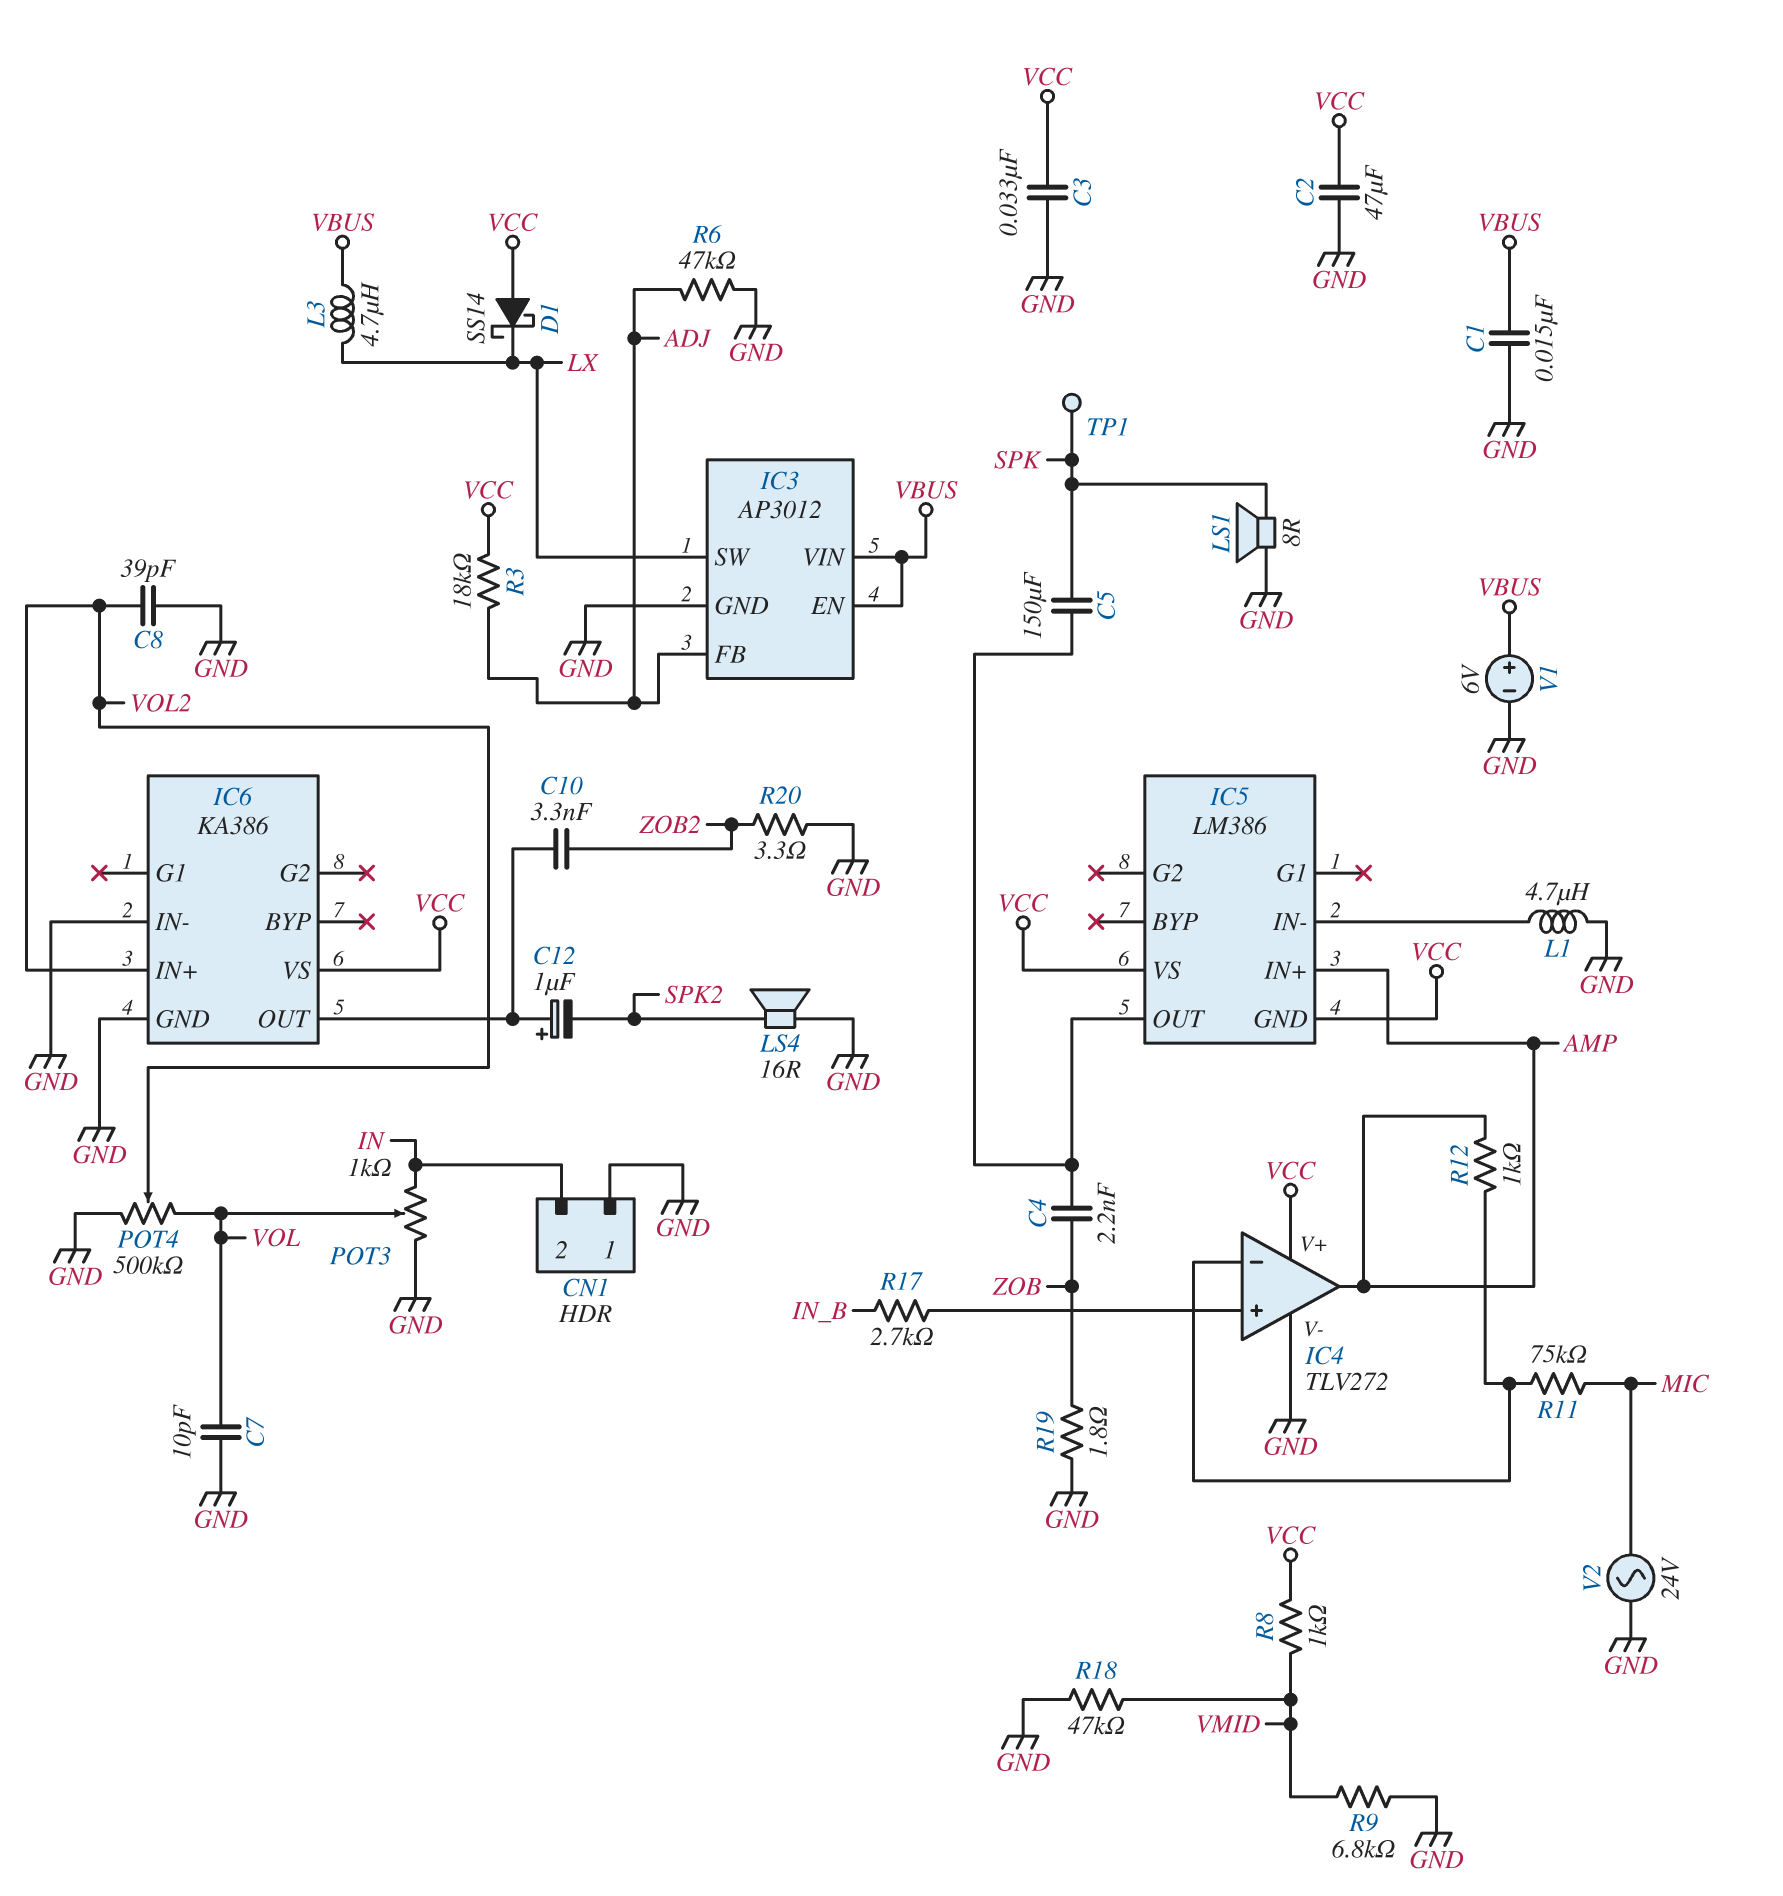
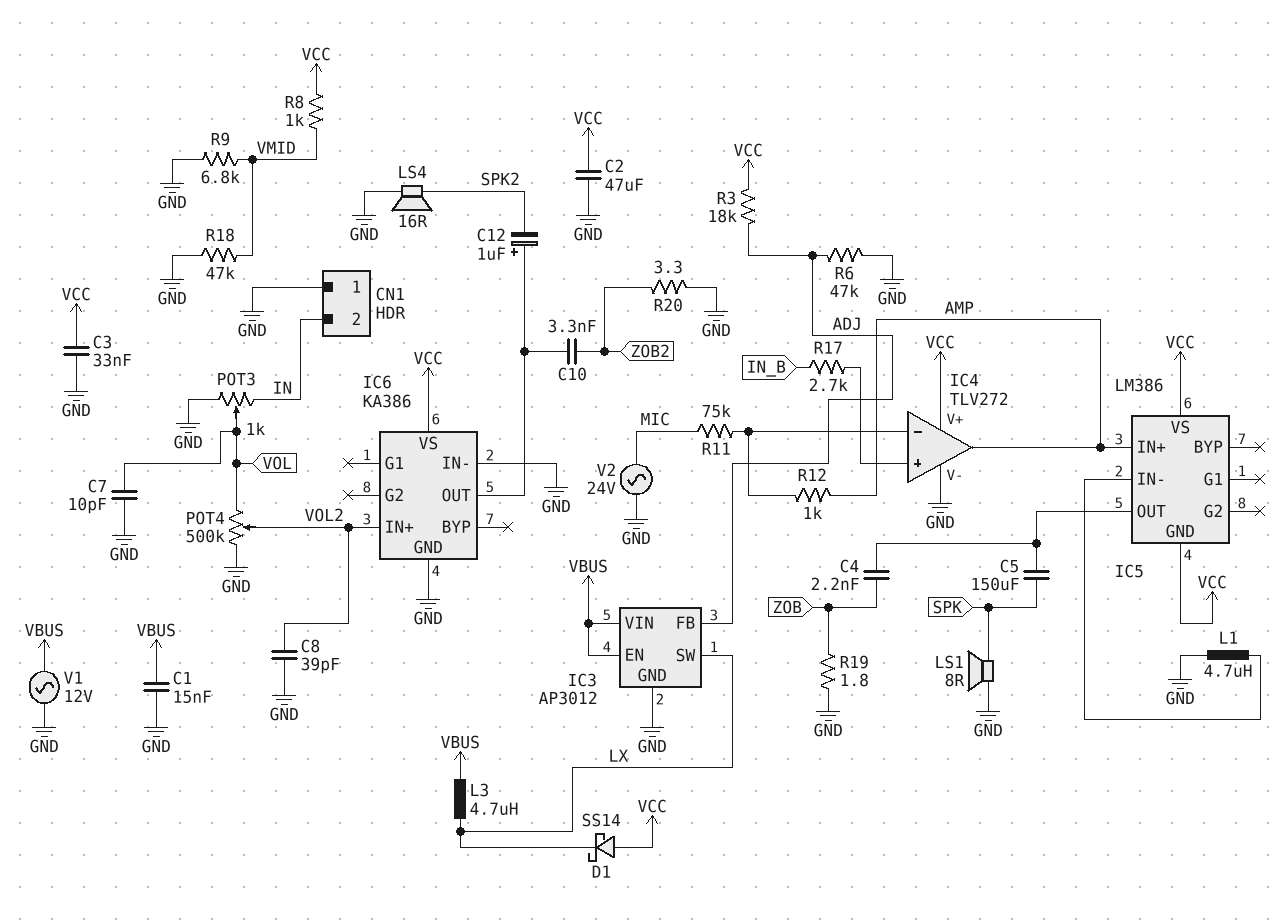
TP1: test point (SPK) -> none
V1: 6V (plus VBUS, minus GND) -> AC 12V (GND, VBUS)

